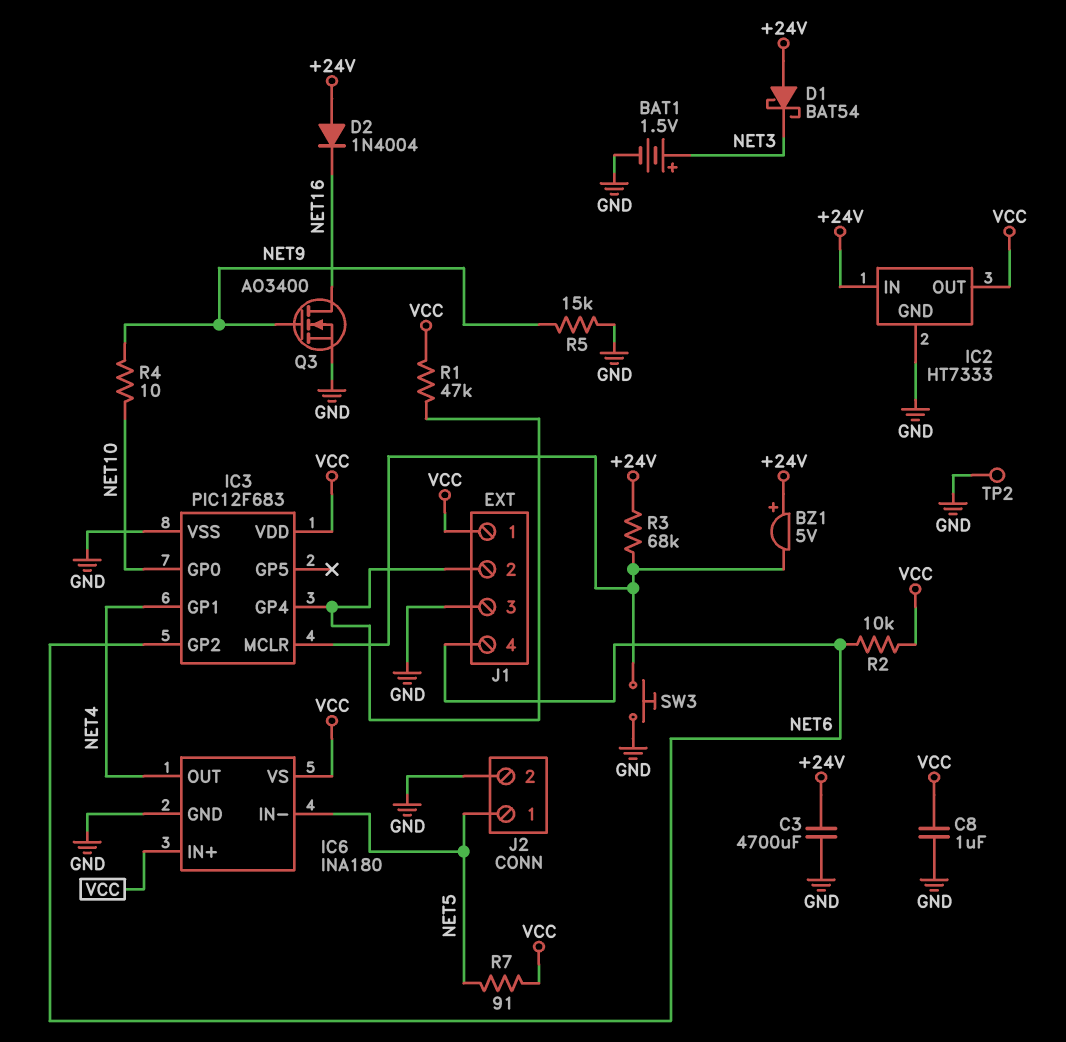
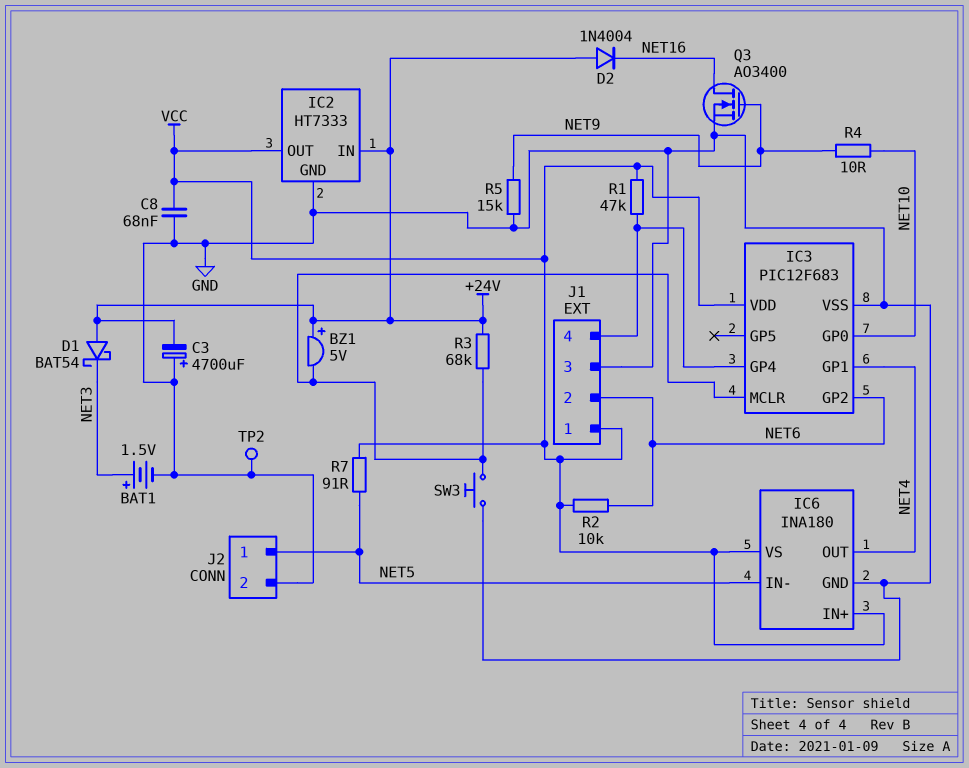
C3: 4700uF (+24V, GND) -> 4700uF (plus GND, minus +24V)
C8: 1uF (GND, VCC) -> 68nF (GND, VCC)
J1 pin 2: IC3/GP4 -> NET6
J1 pin 4: NET6 -> IC3/GP4

